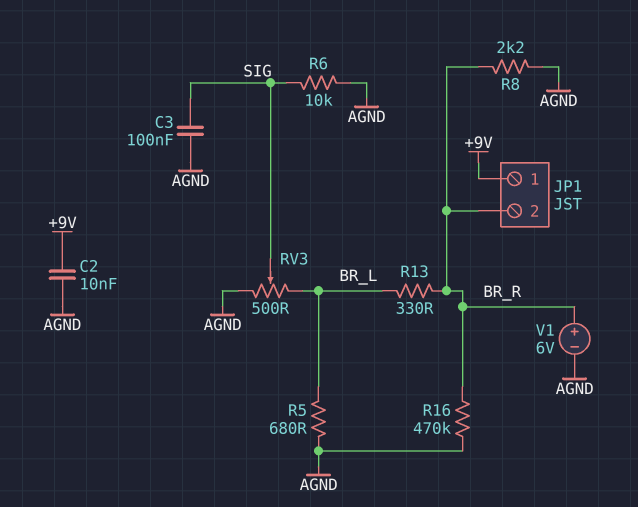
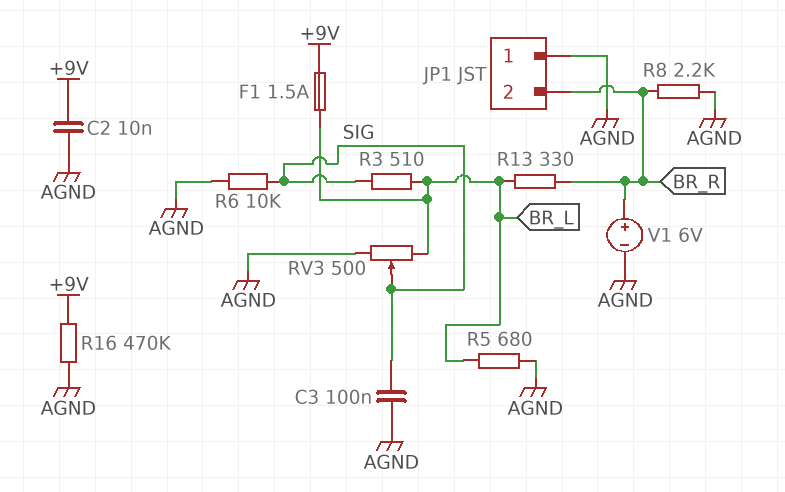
F1: none -> 1.5A (+9V, BR_L)
JP1 pin 1: +9V -> AGND
R3: none -> 510 (BR_L, SIG)
R16: 470k (AGND, BR_R) -> 470k (+9V, AGND)

